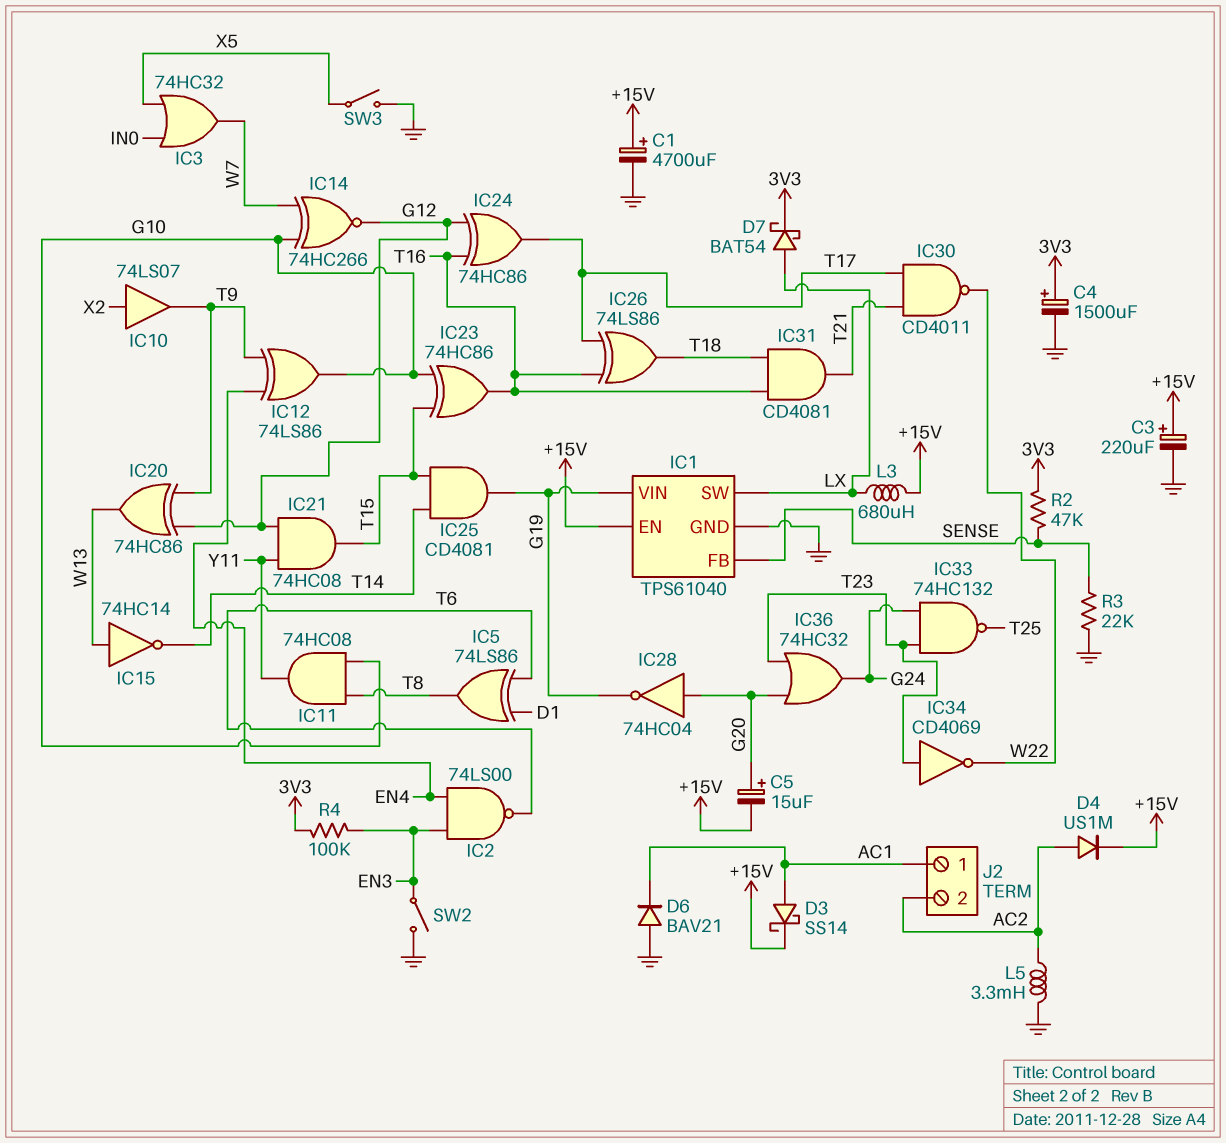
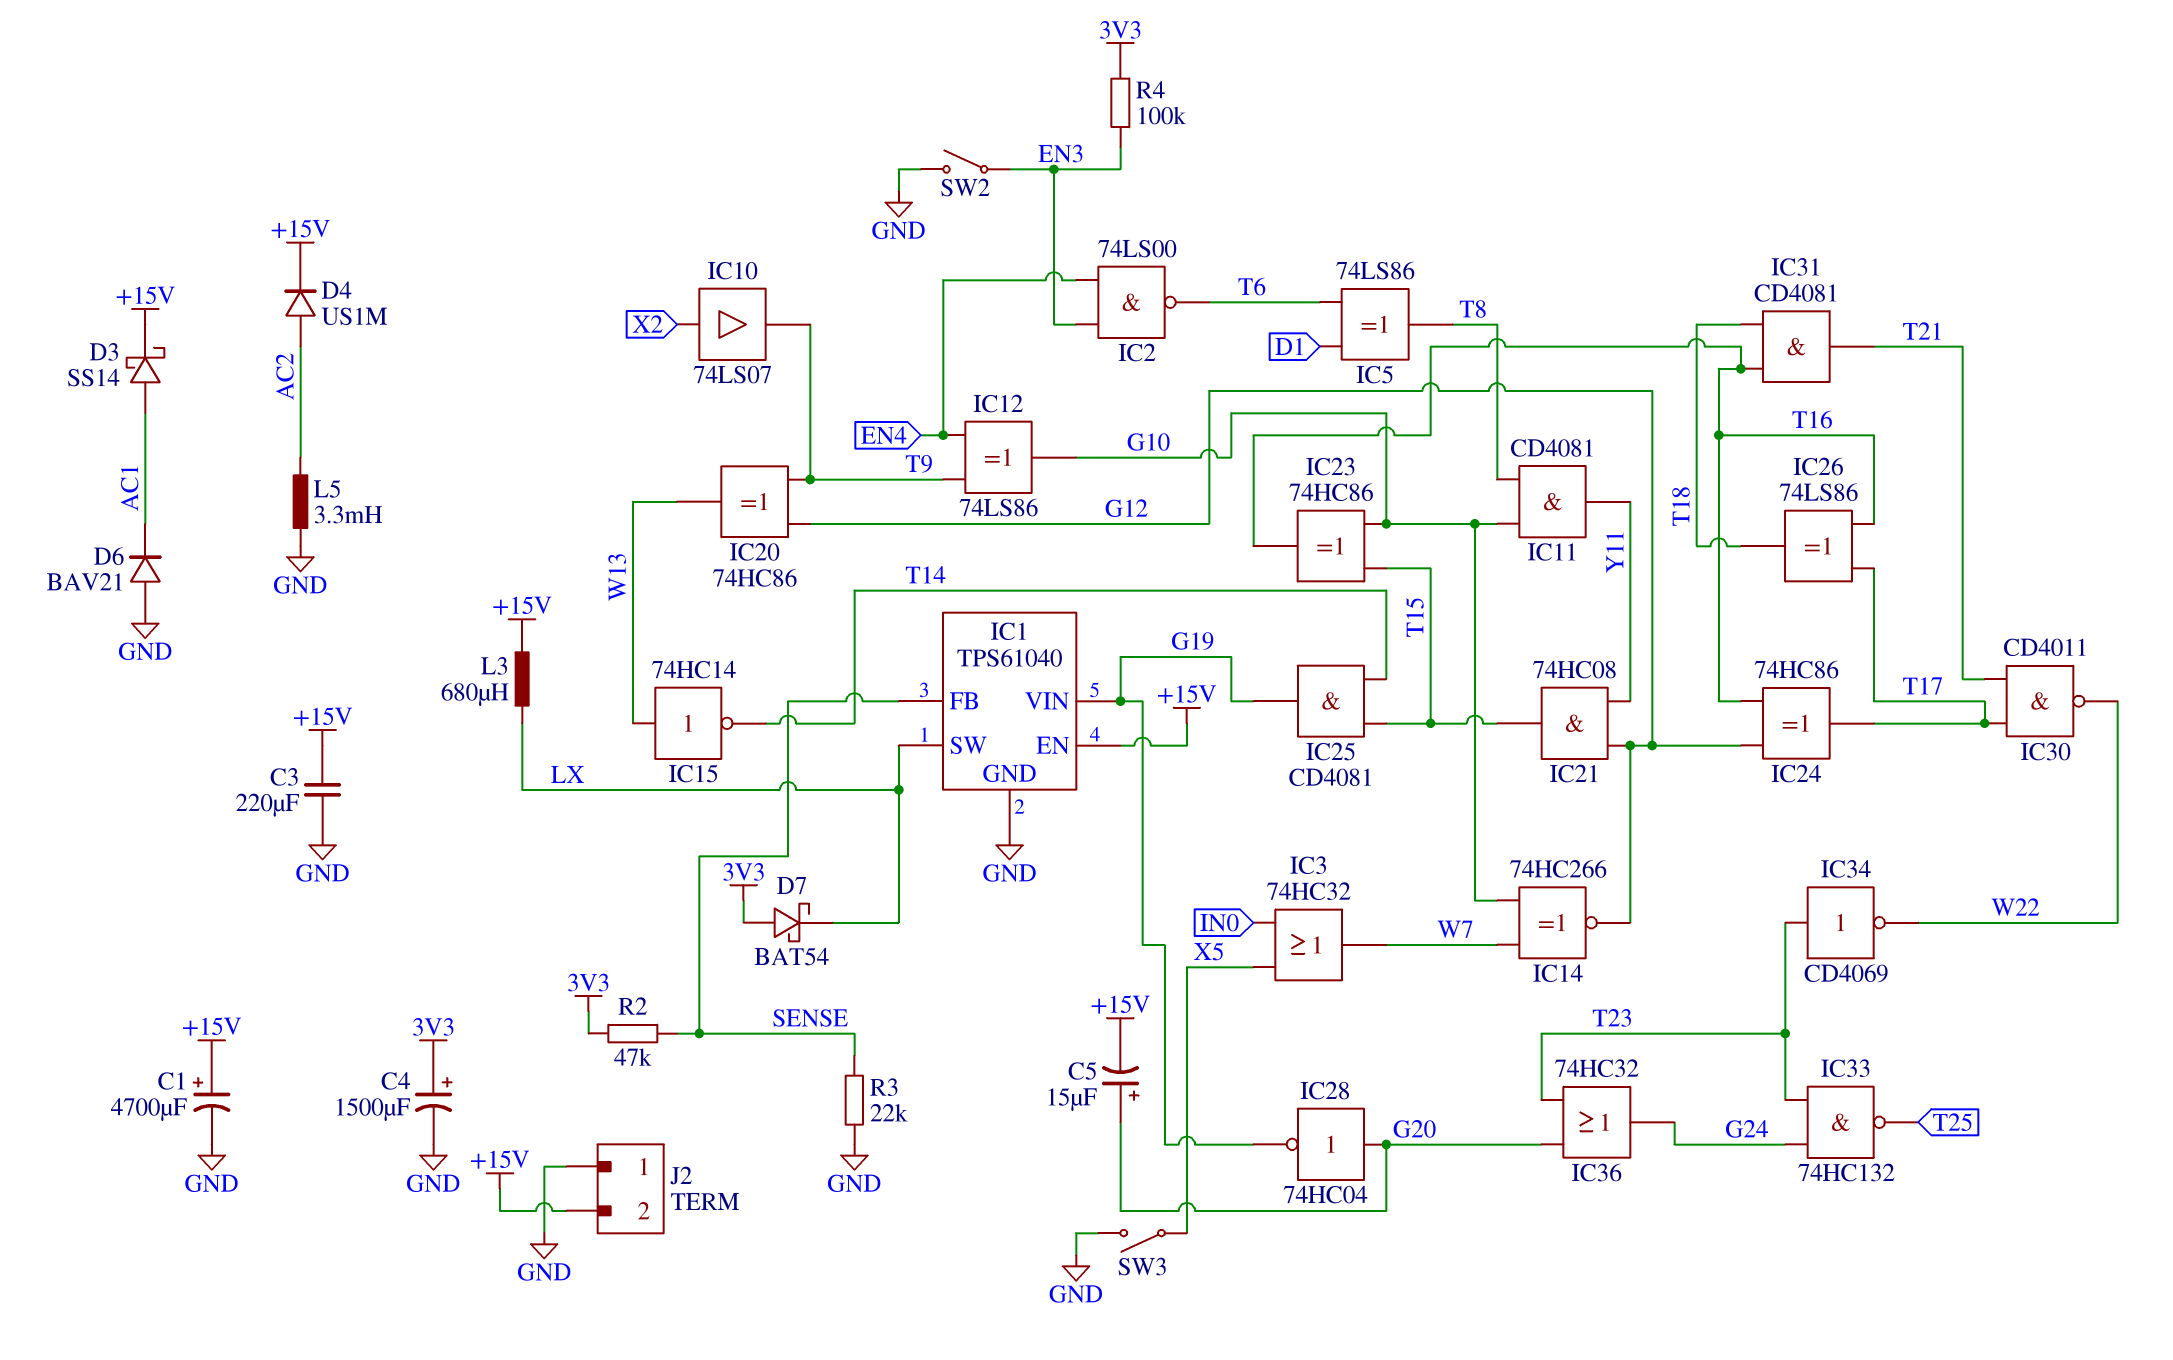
C3: 220uF (plus +15V, minus GND) -> 220uF (+15V, GND)
D7: schottky BAT54 (A LX, K 3V3) -> schottky BAT54 (A 3V3, K LX)
IC11: AND 74HC08 (in G10, in T8, out Y11) -> AND CD4081 (in G10, in T8, out Y11)
J2 pin 1: AC1 -> GND
J2 pin 2: AC2 -> +15V

